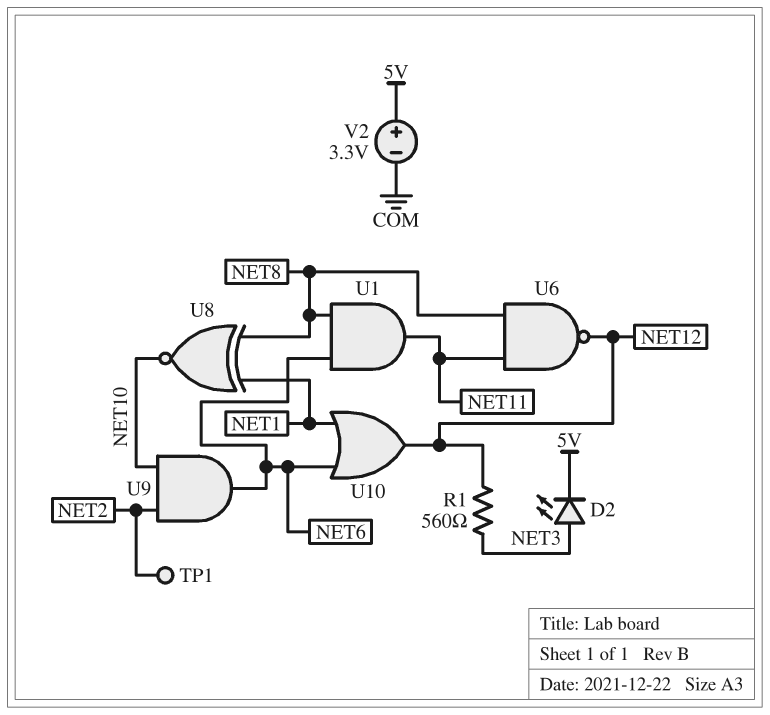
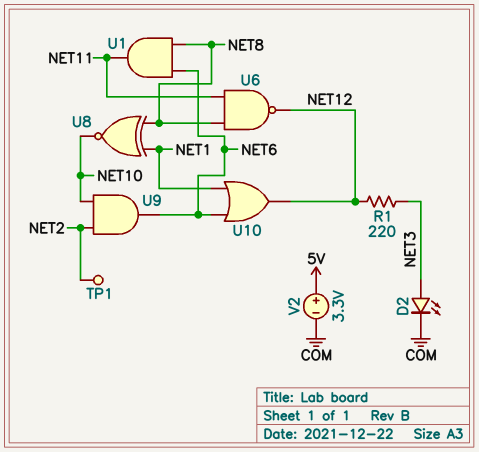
D2: LED (A NET3, K 5V) -> LED (A NET3, K COM)
R1: 560 (NET3, NET12) -> 220 (NET3, NET12)

